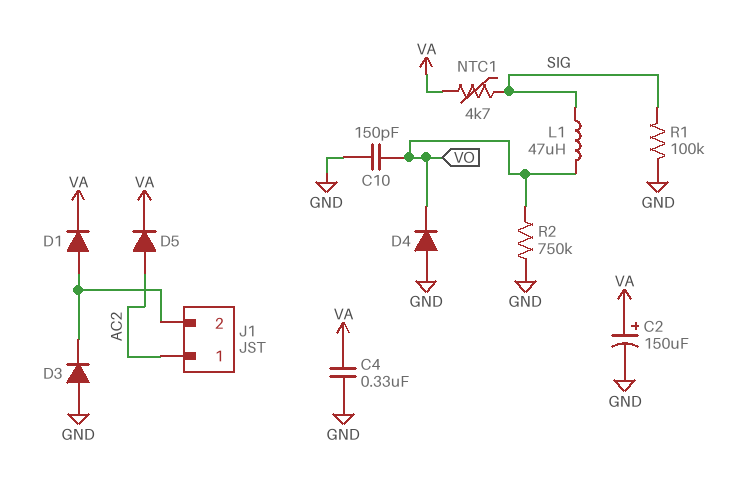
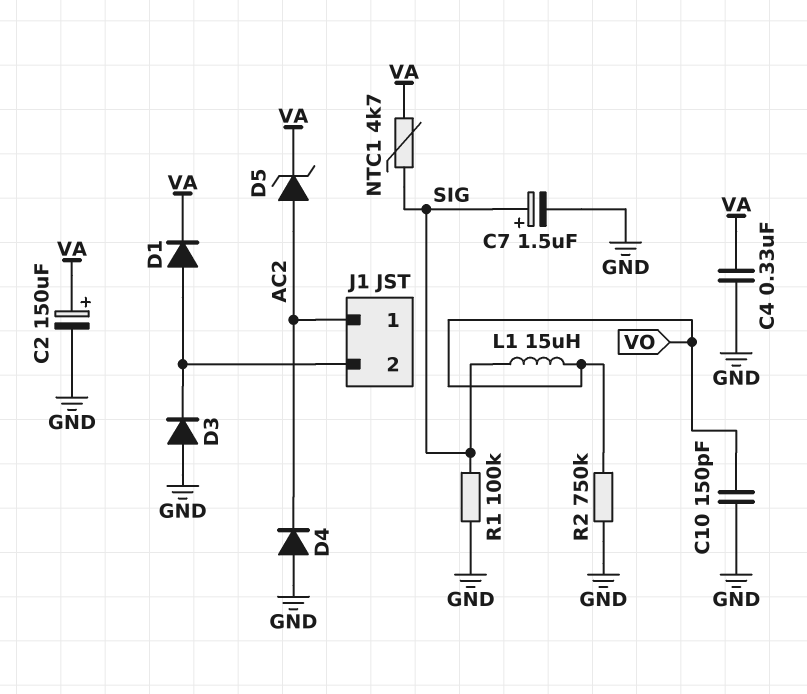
C7: none -> 1.5uF (plus SIG, minus GND)
D4: diode (A GND, K VO) -> diode (A GND, K AC2)
D5: diode (A AC2, K VA) -> zener (A AC2, K VA)
L1: 47uH (SIG, VO) -> 15uH (SIG, VO)

